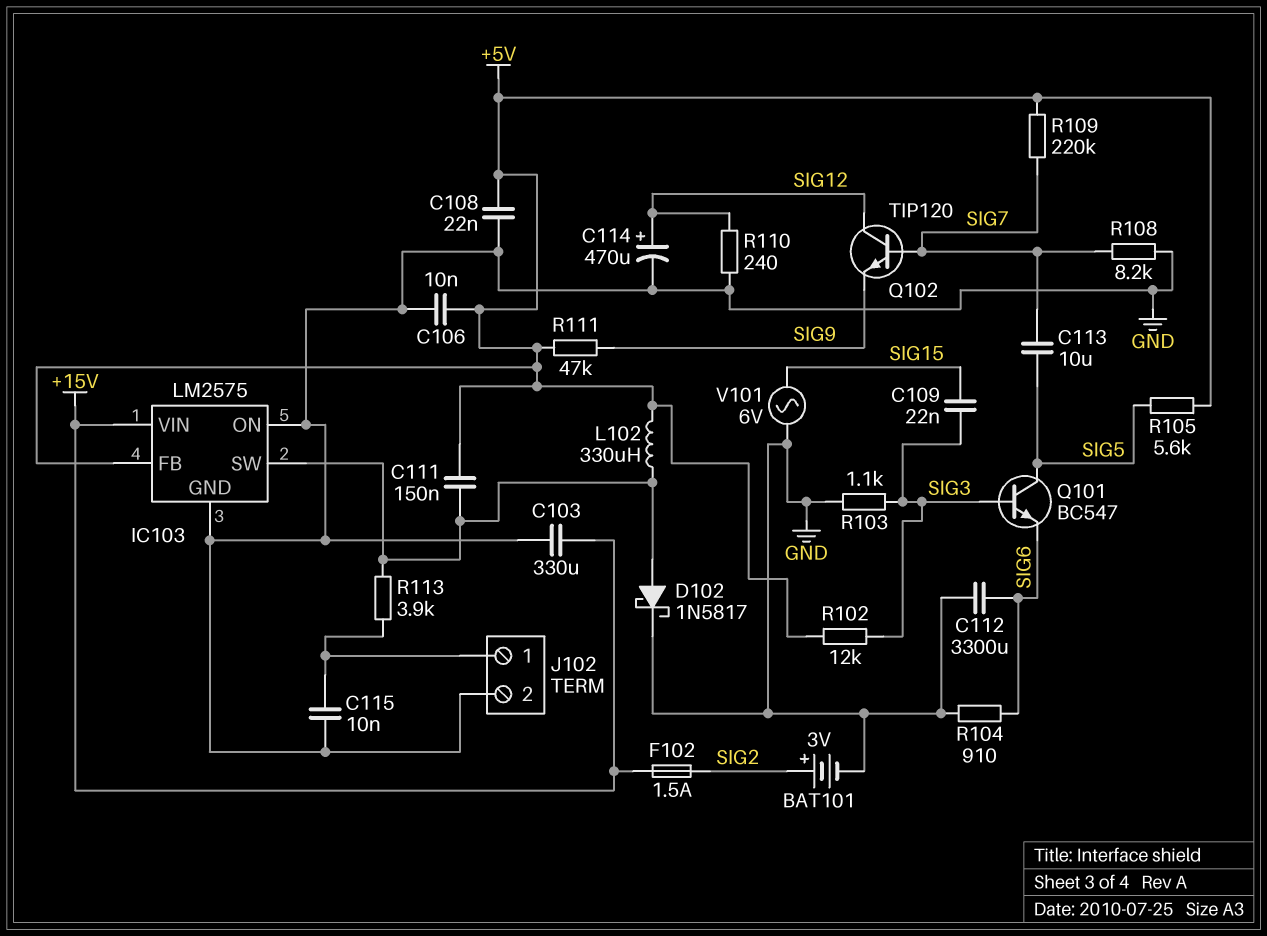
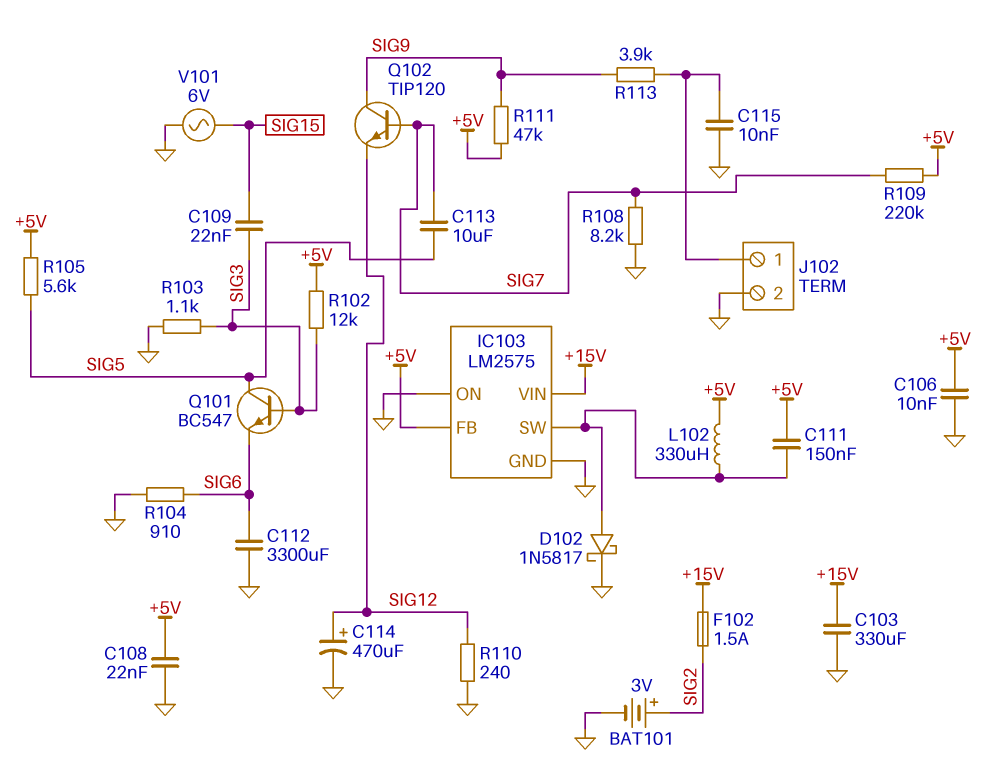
Q102: NPN TIP120 (B SIG7, C SIG12, E SIG9) -> NPN TIP120 (B SIG7, C SIG9, E SIG12)
R113: 3.9k (IC103/SW, J102/1) -> 3.9k (J102/1, SIG9)

